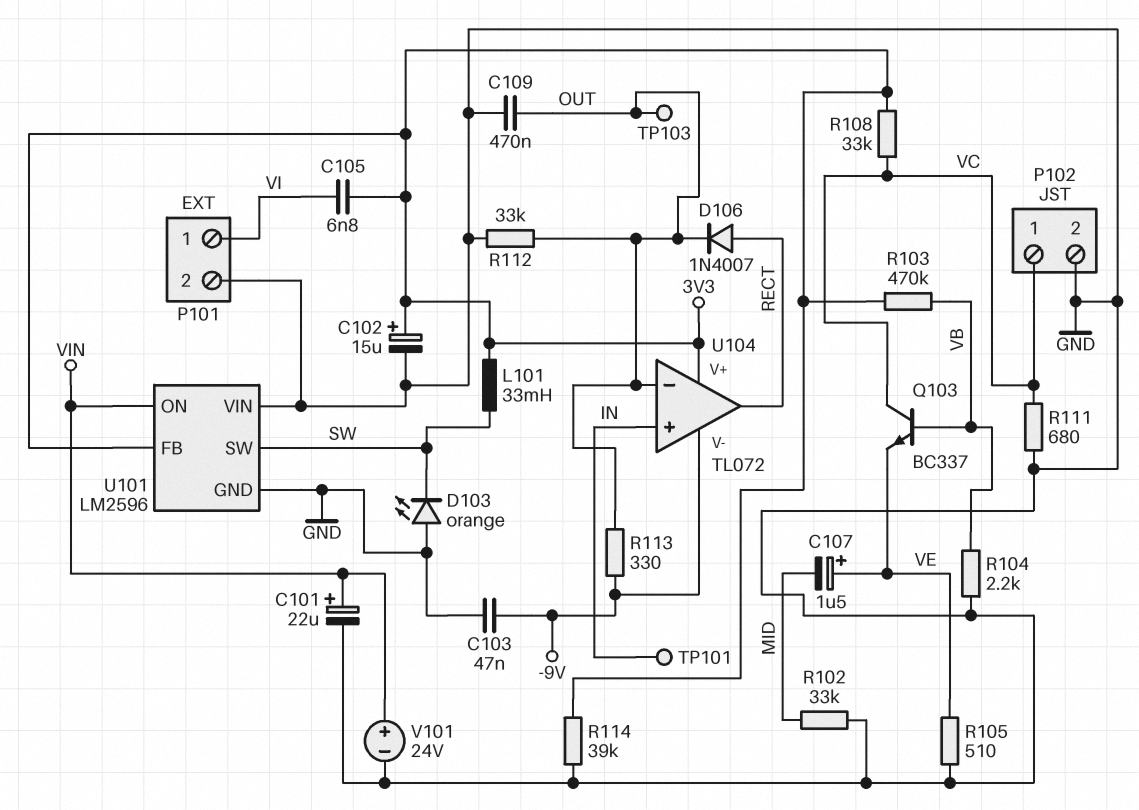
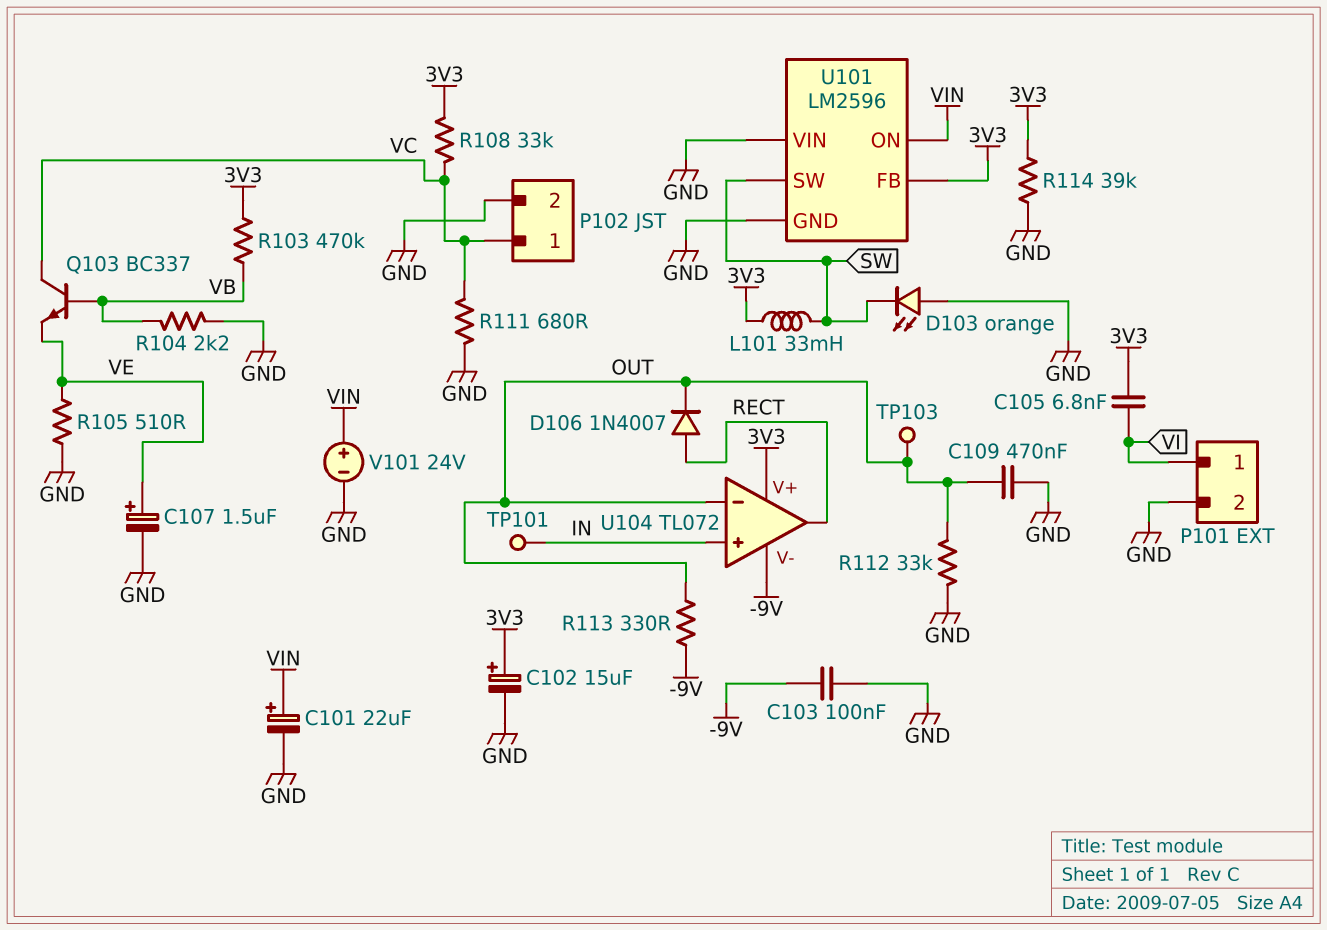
C103: 47nF (-9V, GND) -> 100nF (-9V, GND)
C107: 1.5uF (plus VE, minus MID) -> 1.5uF (plus VE, minus GND)
R102: 33k (GND, MID) -> none

